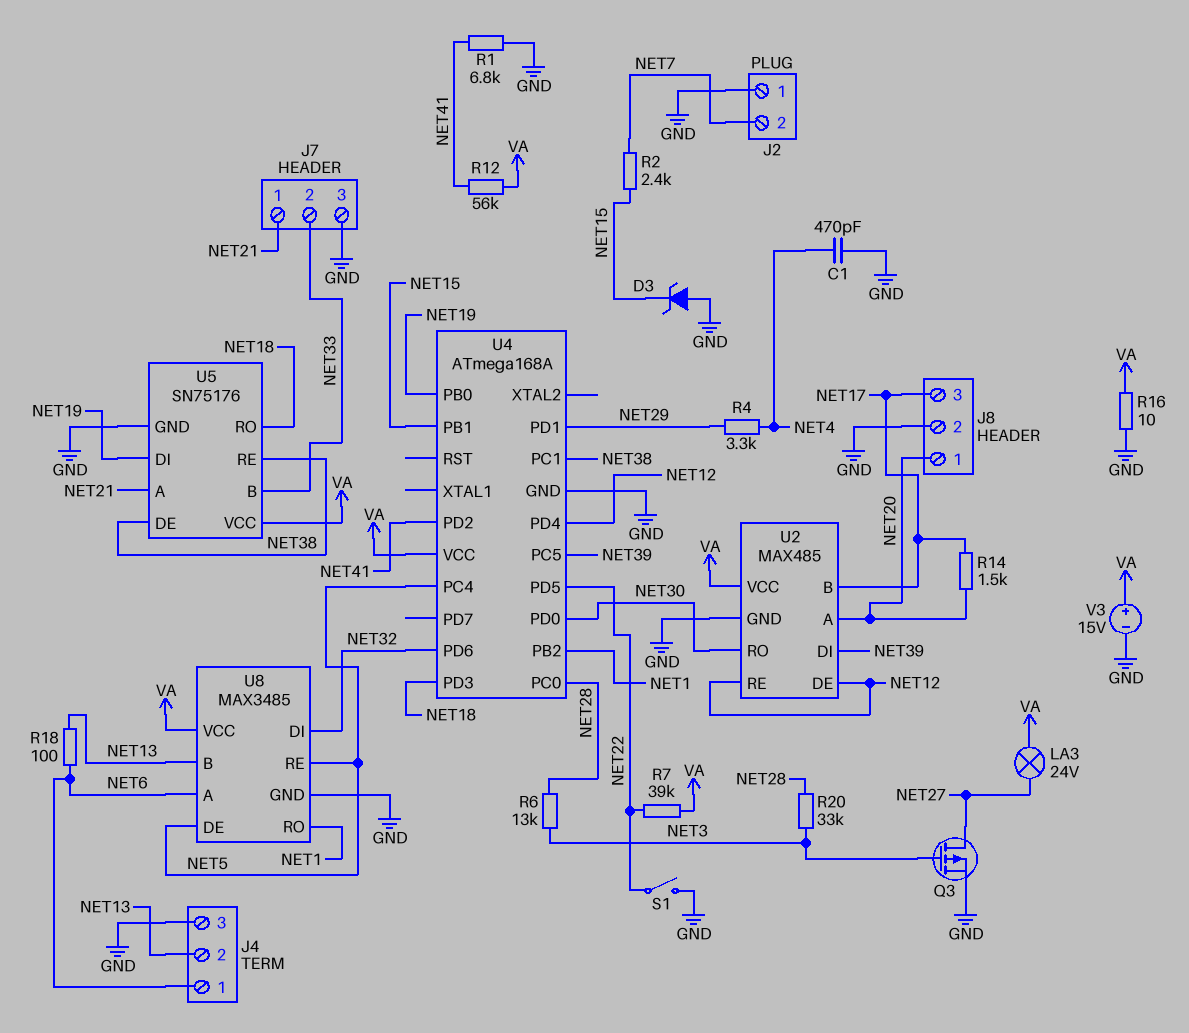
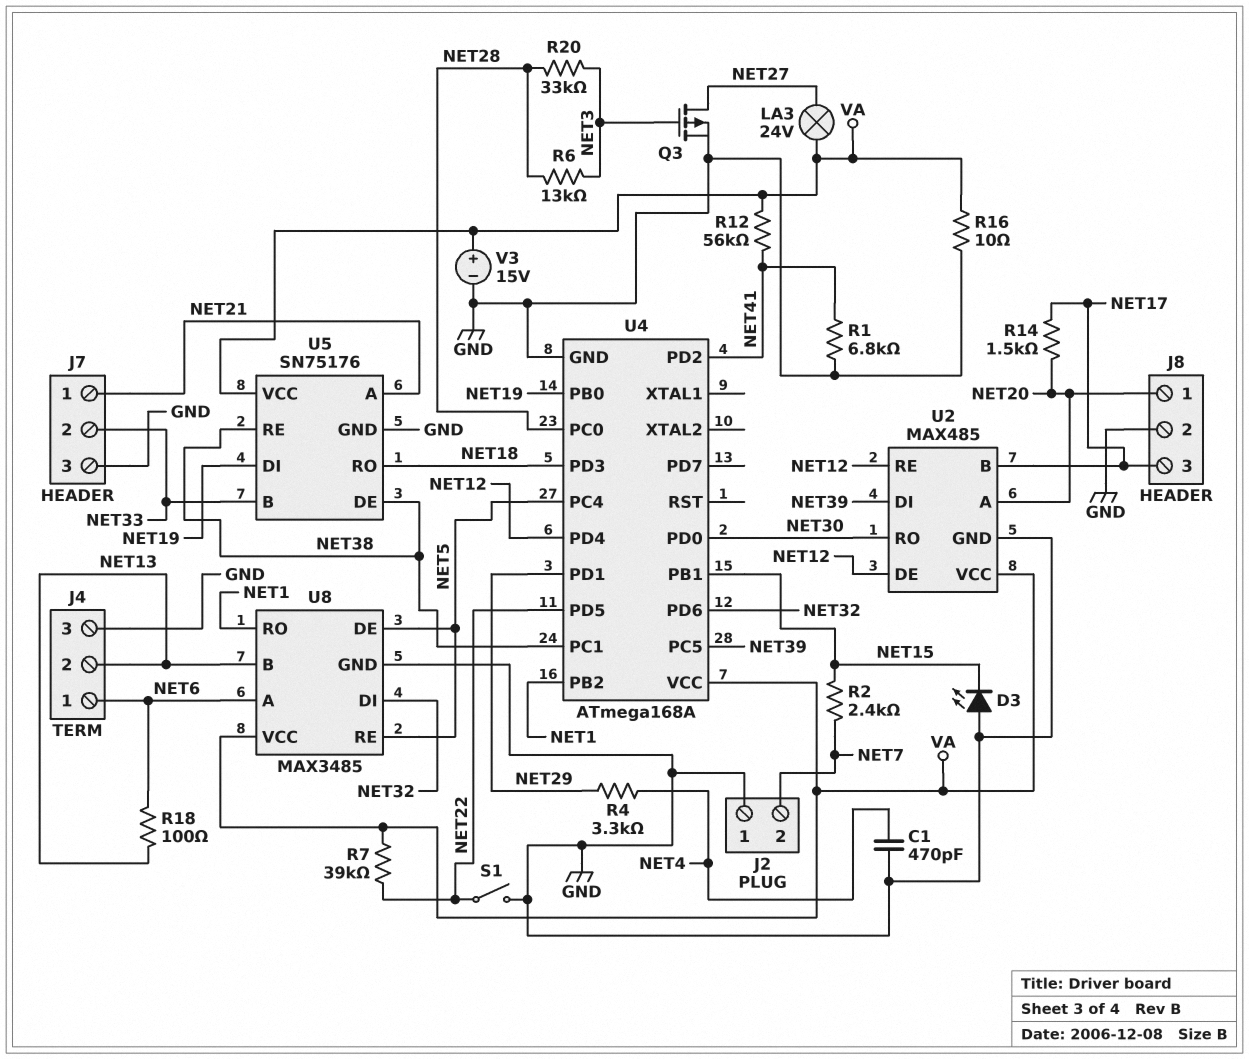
D3: zener (A GND, K NET15) -> LED (A GND, K NET15)

